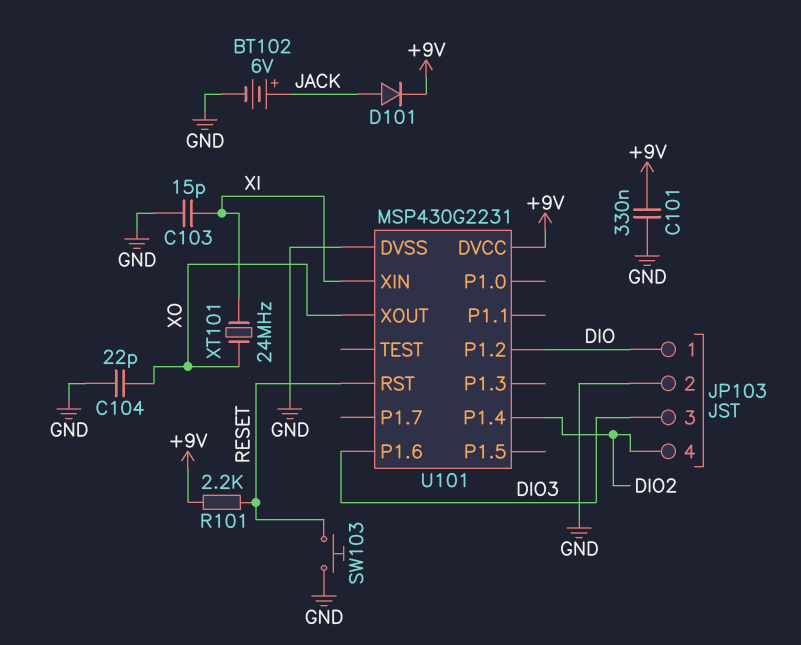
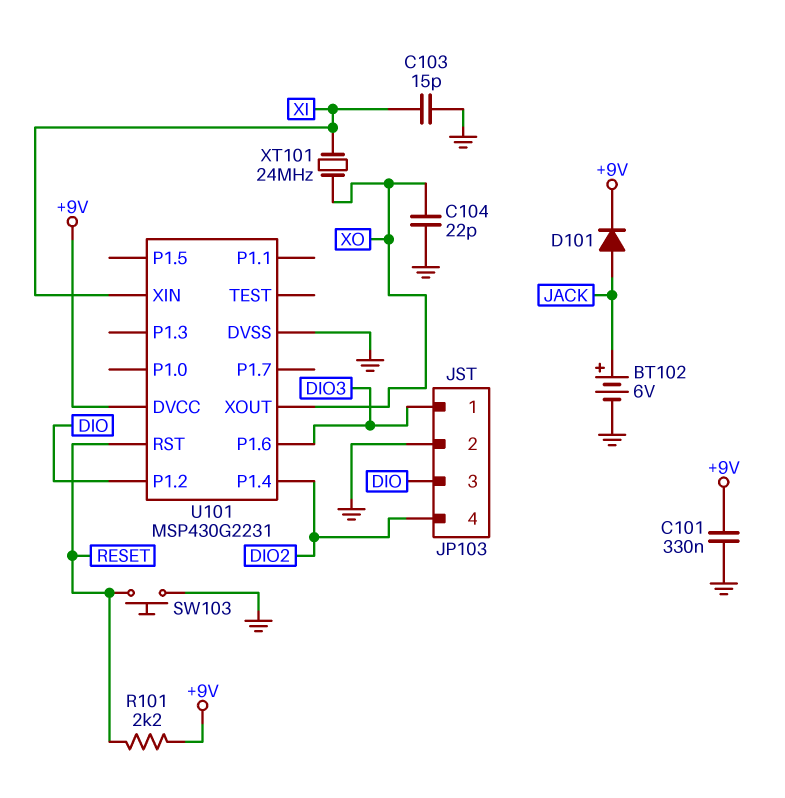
JP103 pin 1: DIO -> DIO3
JP103 pin 3: DIO3 -> DIO

